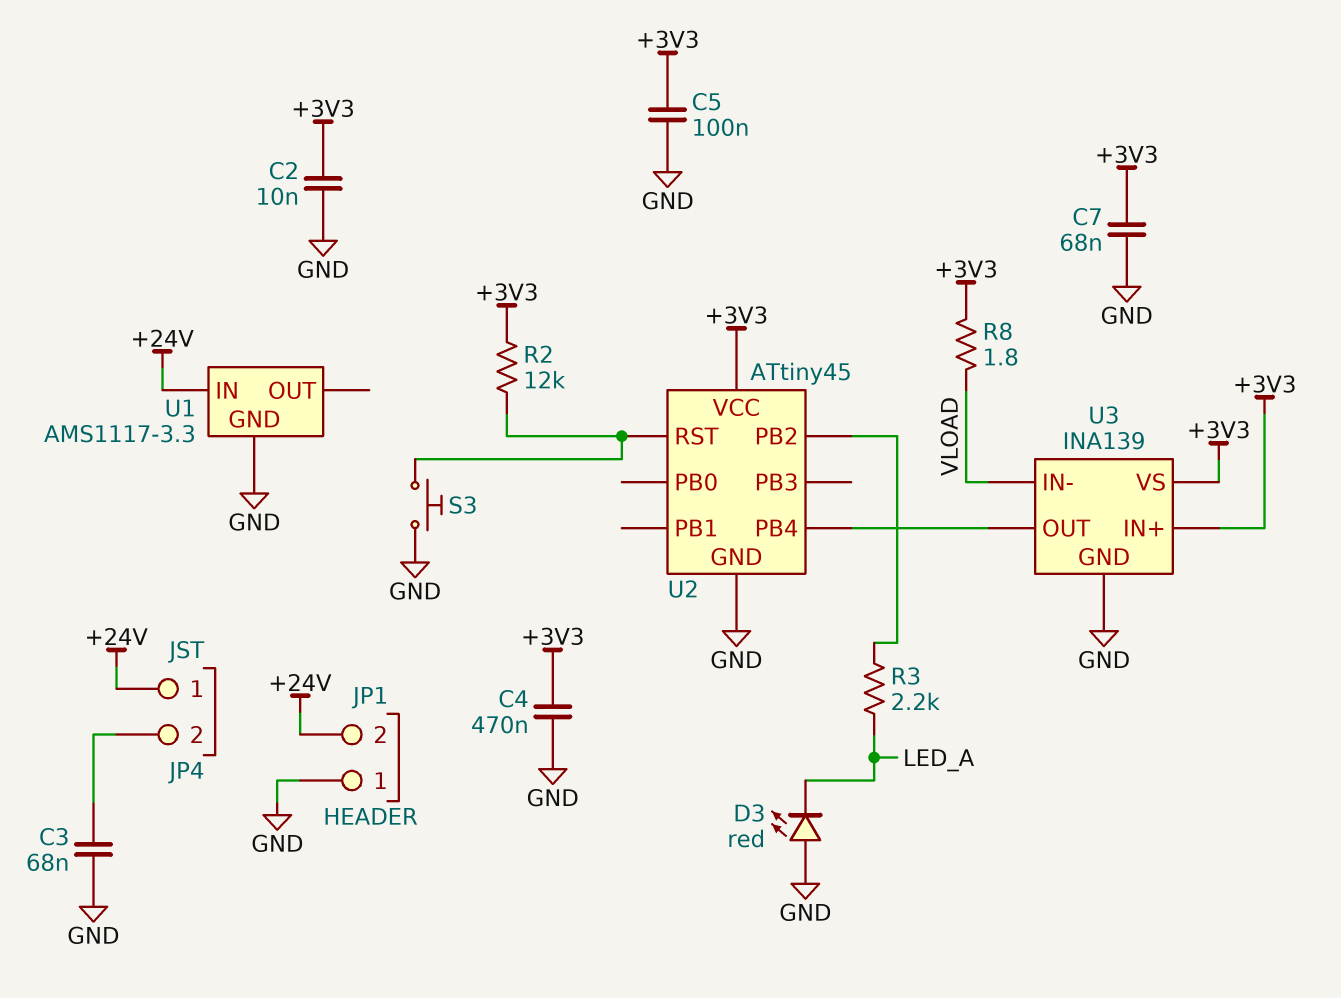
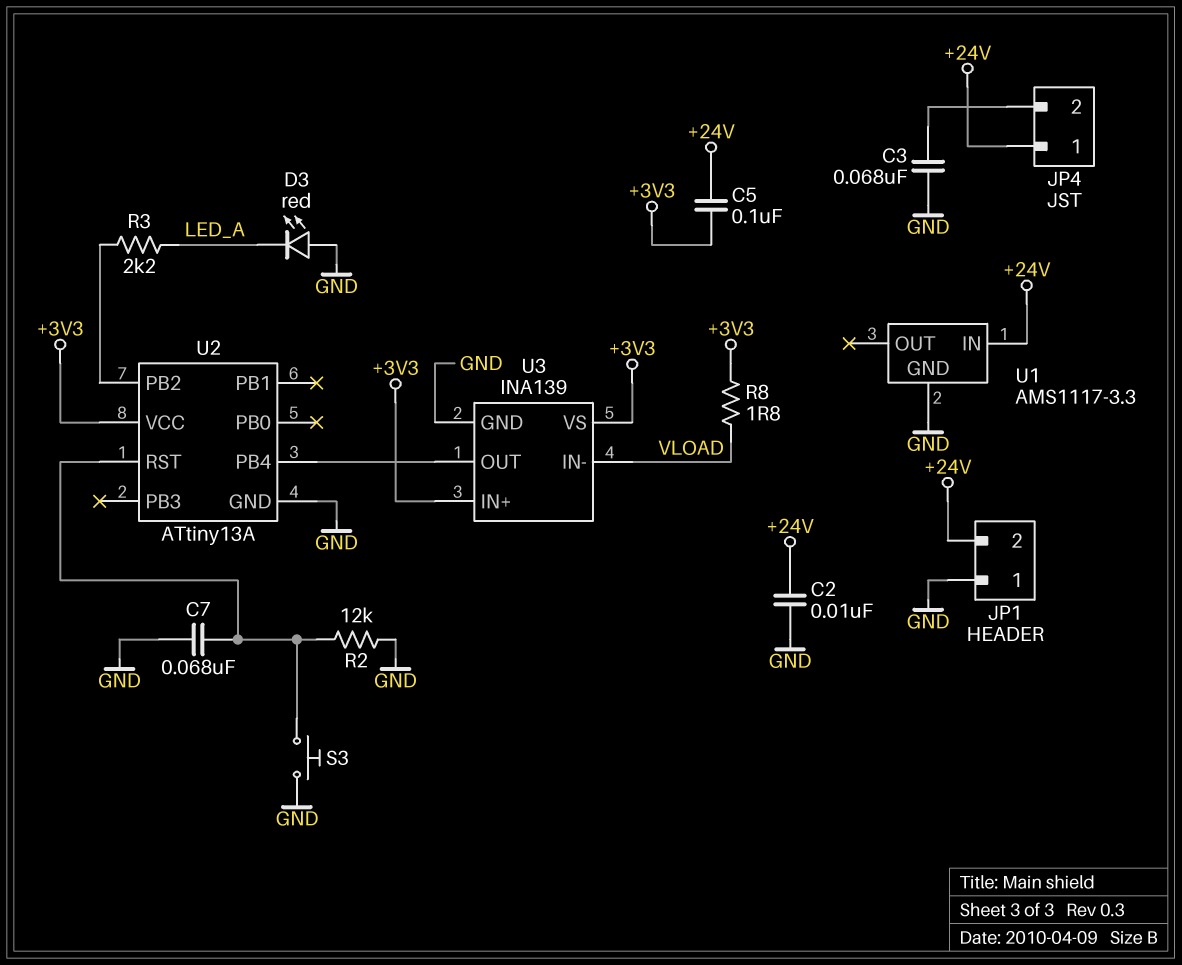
C2: 10nF (+3V3, GND) -> 10nF (+24V, GND)
C4: 470nF (+3V3, GND) -> none
C5: 100nF (+3V3, GND) -> 100nF (+3V3, +24V)
C7: 68nF (+3V3, GND) -> 68nF (GND, U2/RST)
R2: 12k (+3V3, U2/RST) -> 12k (GND, U2/RST)
U2: ATtiny45 -> ATtiny13A

